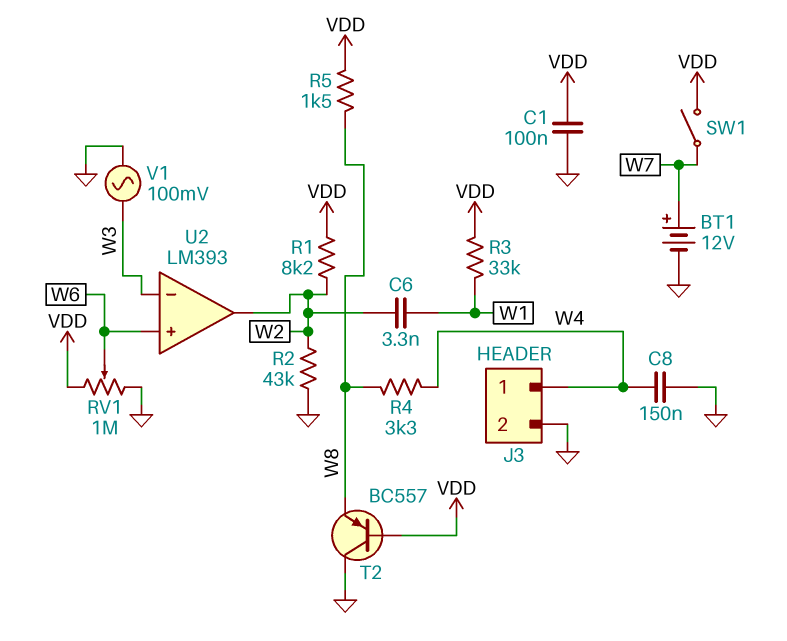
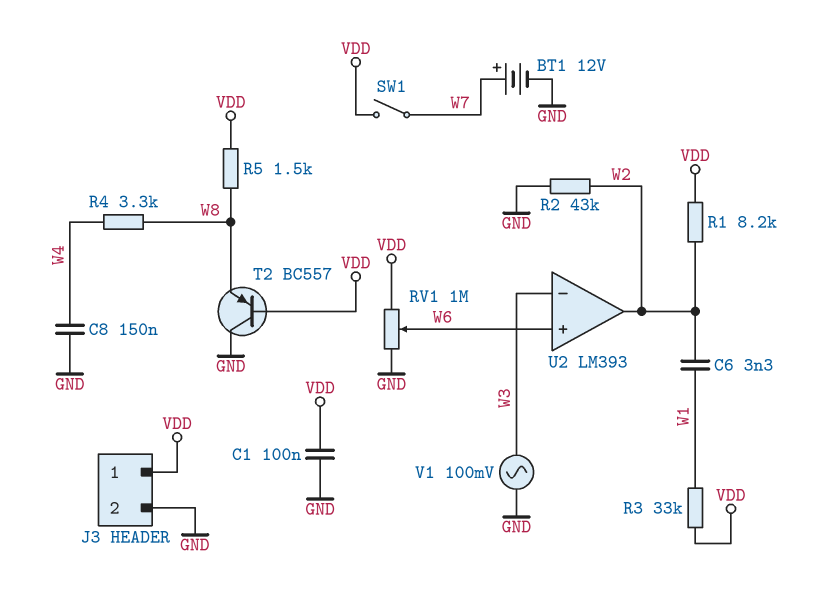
J3 pin 1: W4 -> VDD

